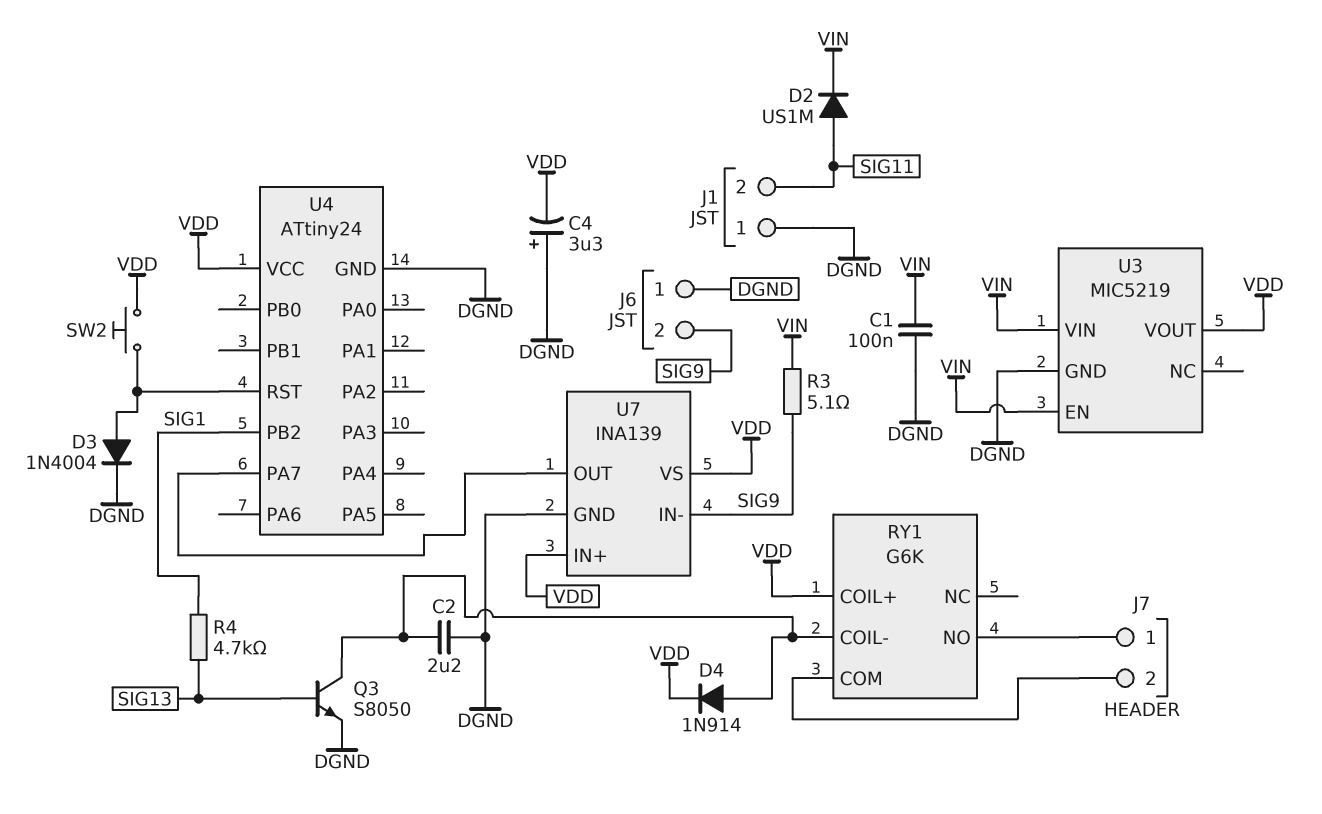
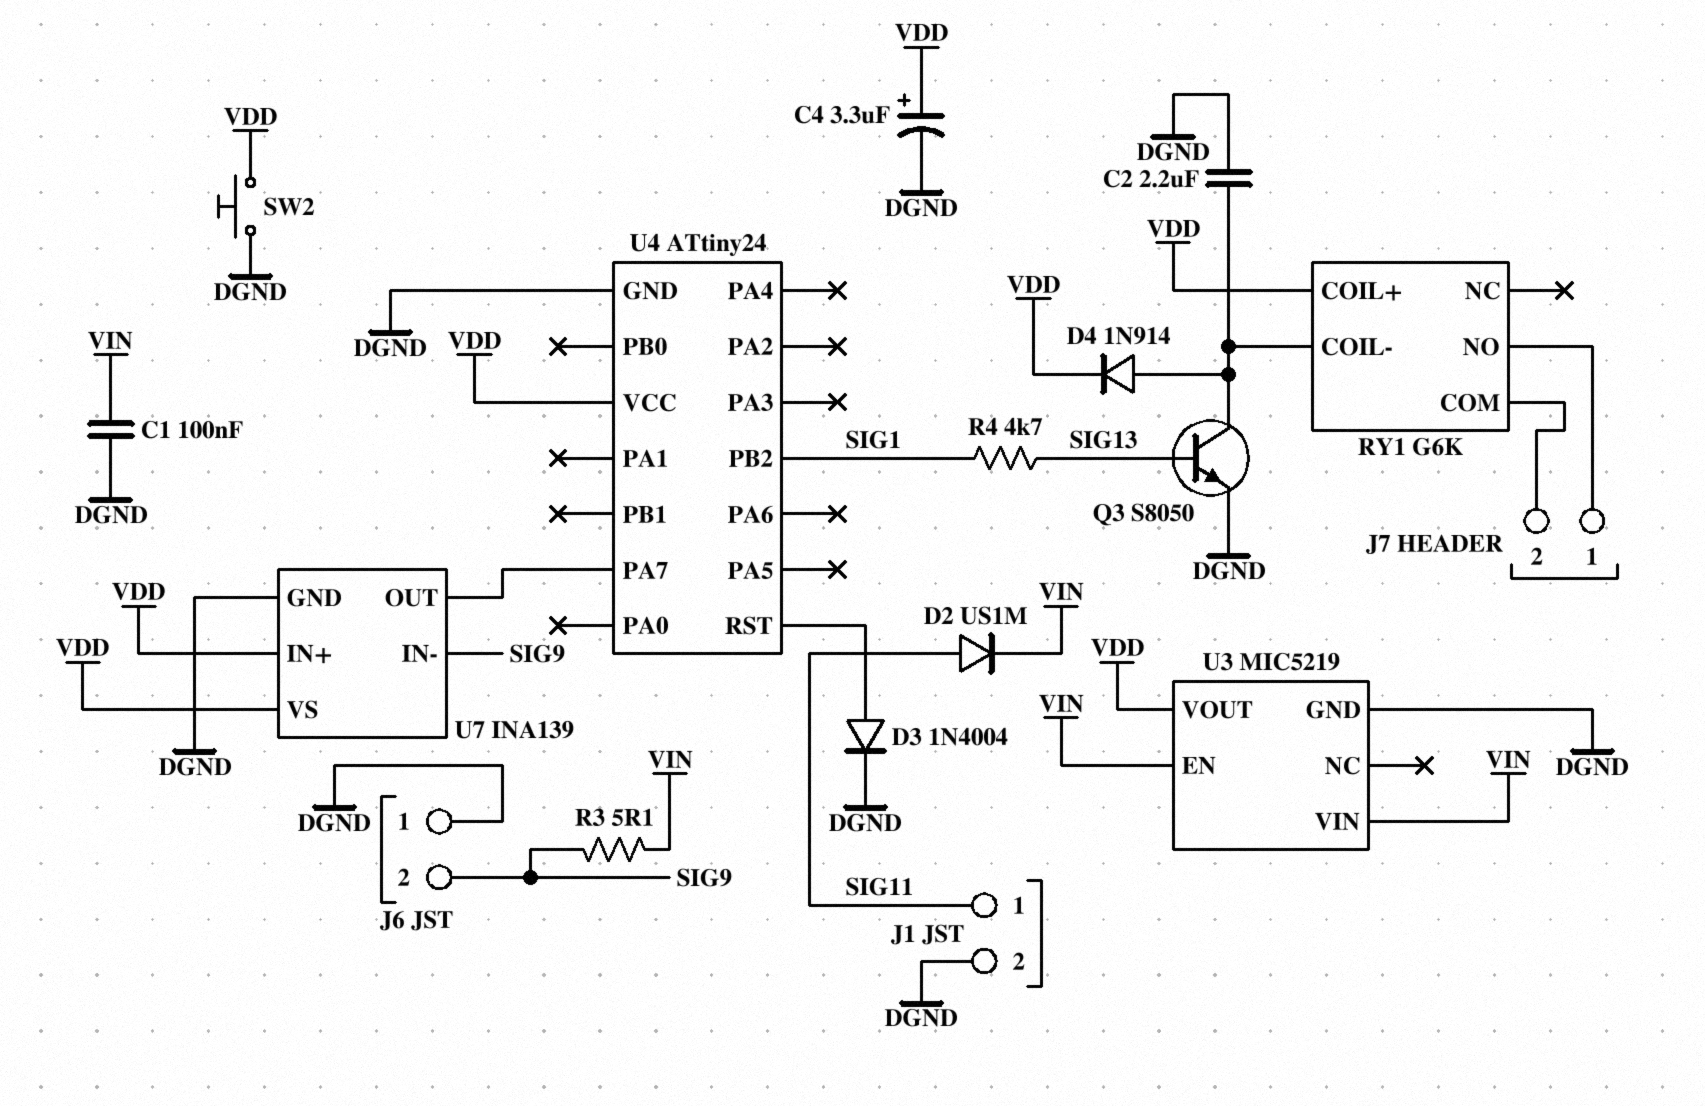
C4: 3.3uF (plus DGND, minus VDD) -> 3.3uF (plus VDD, minus DGND)
J1 pin 1: DGND -> SIG11
J1 pin 2: SIG11 -> DGND
SW2: button (U4/RST, VDD) -> button (DGND, VDD)

